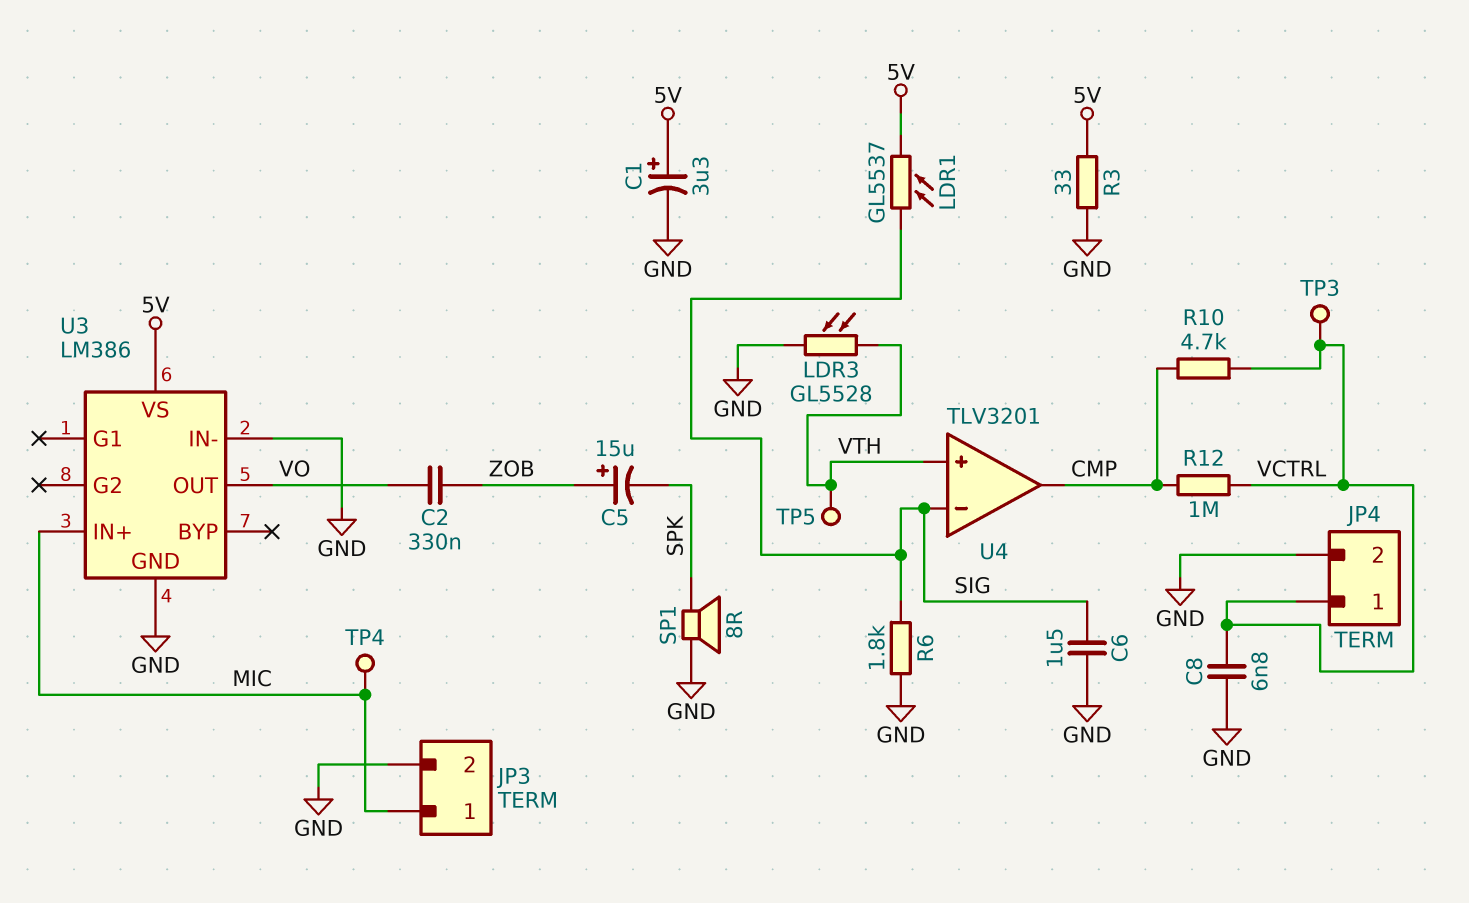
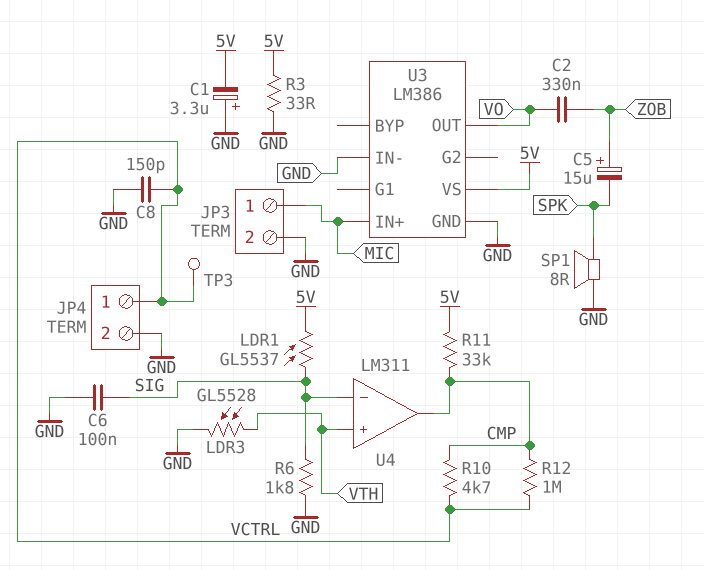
C1: 3.3uF (plus 5V, minus GND) -> 3.3uF (plus GND, minus 5V)
C6: 1.5uF (GND, SIG) -> 100nF (GND, SIG)
C8: 6.8nF (GND, VCTRL) -> 150pF (GND, VCTRL)
R11: none -> 33k (5V, CMP)
TP4: test point (MIC) -> none
TP5: test point (VTH) -> none
U4: TLV3201 -> LM311

